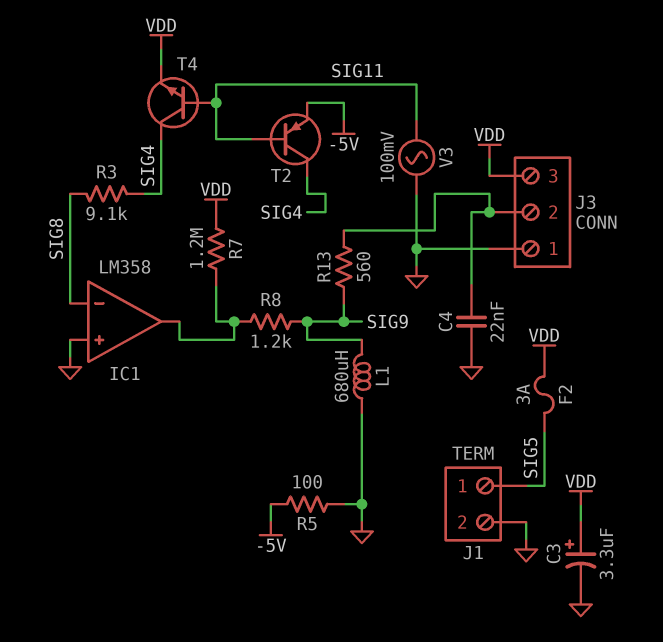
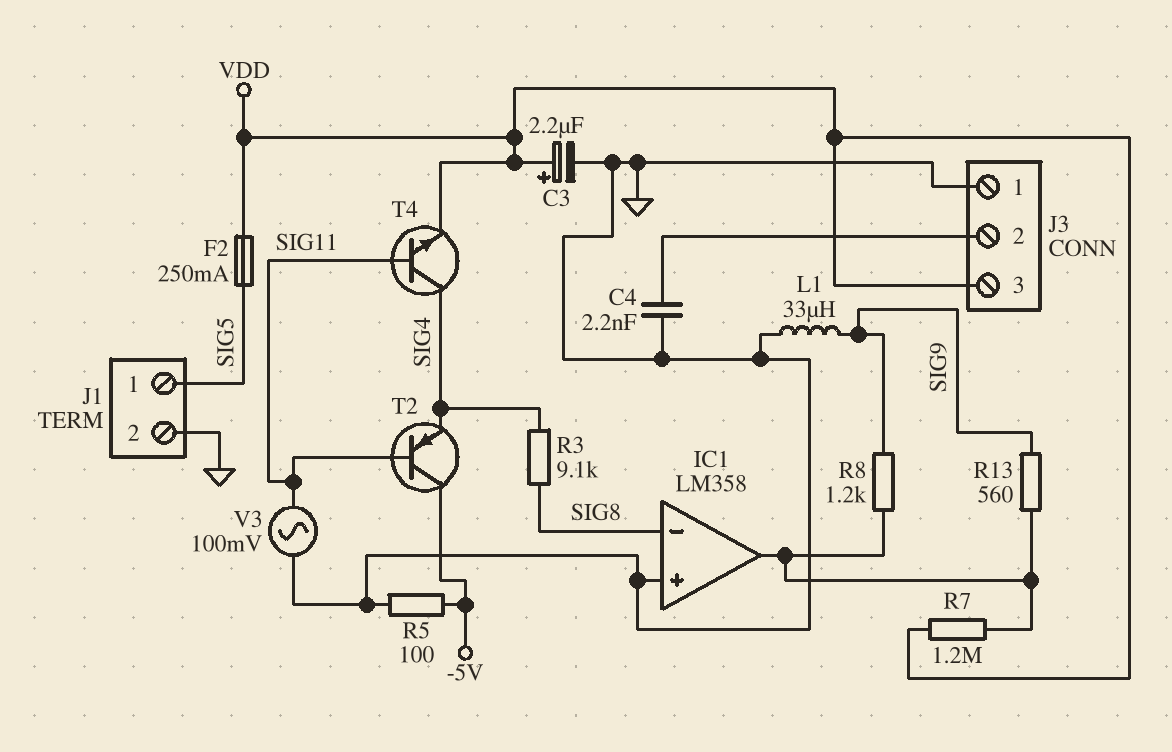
C3: 3.3uF (plus VDD, minus GND) -> 2.2uF (plus VDD, minus GND)
C4: 22nF (GND, J3/2) -> 2.2nF (GND, J3/2)
F2: 3A (SIG5, VDD) -> 250mA (SIG5, VDD)
L1: 680uH (GND, SIG9) -> 33uH (GND, SIG9)
R13: 560 (J3/2, SIG9) -> 560 (IC1/out, SIG9)
T2: PNP (B SIG11, C SIG4, E -5V) -> PNP (B SIG11, C -5V, E SIG4)

